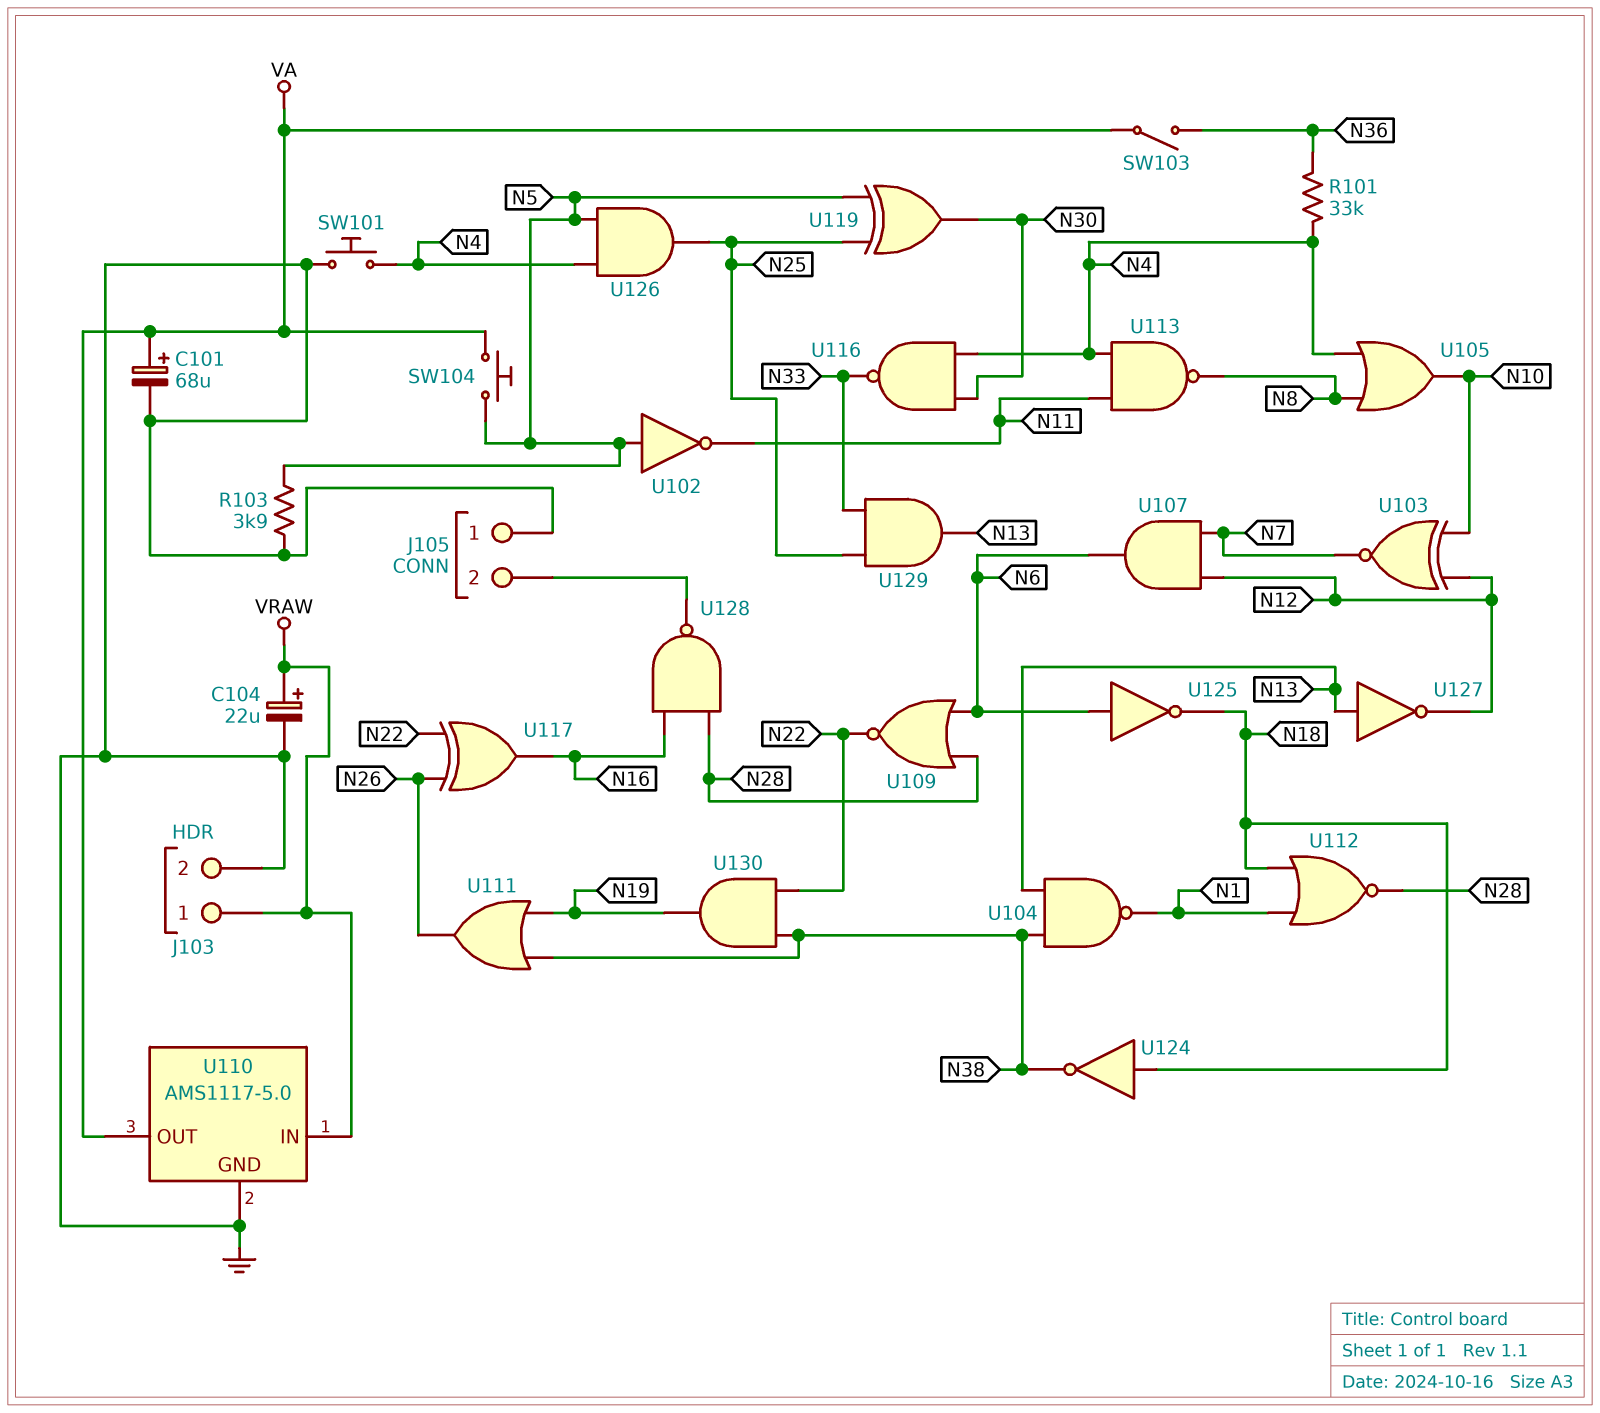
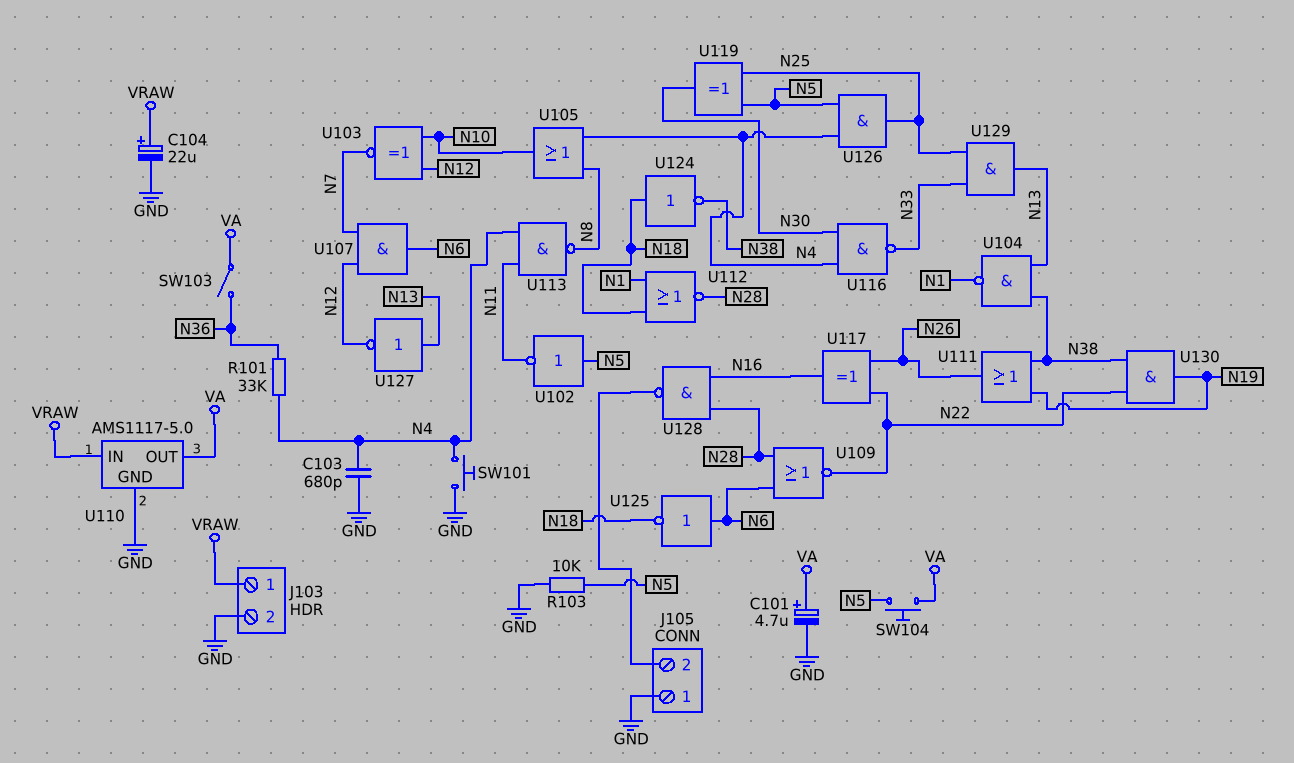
C101: 68uF (plus VA, minus GND) -> 4.7uF (plus VA, minus GND)
C103: none -> 680pF (GND, N4)
R103: 3.9k (GND, N5) -> 10k (GND, N5)

